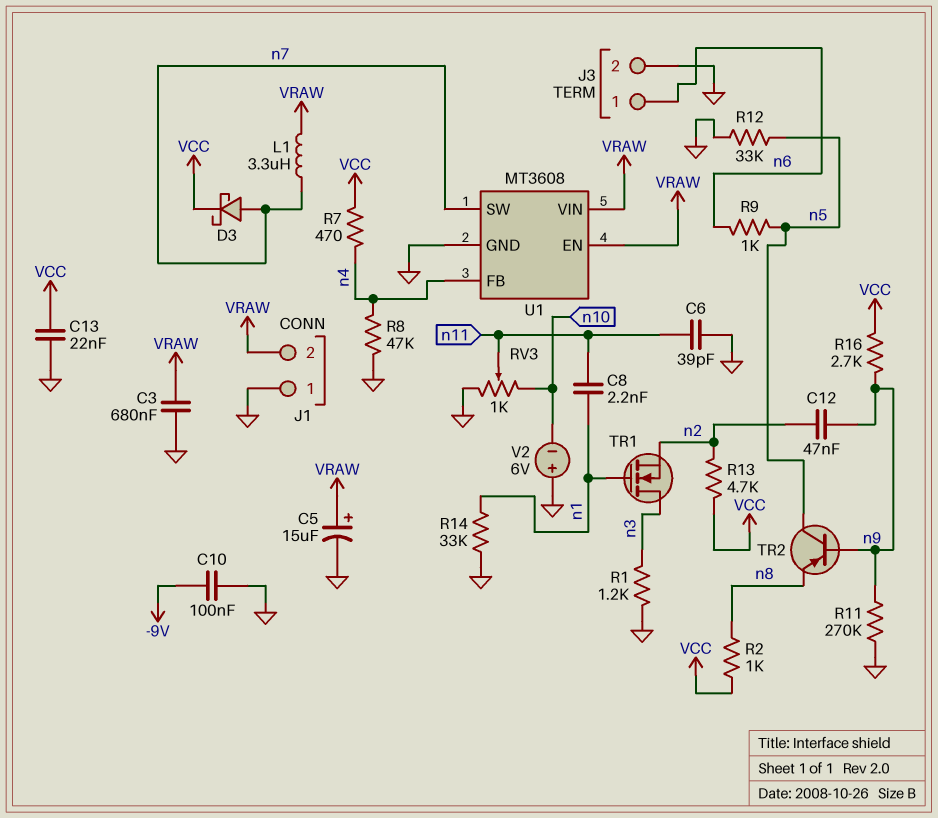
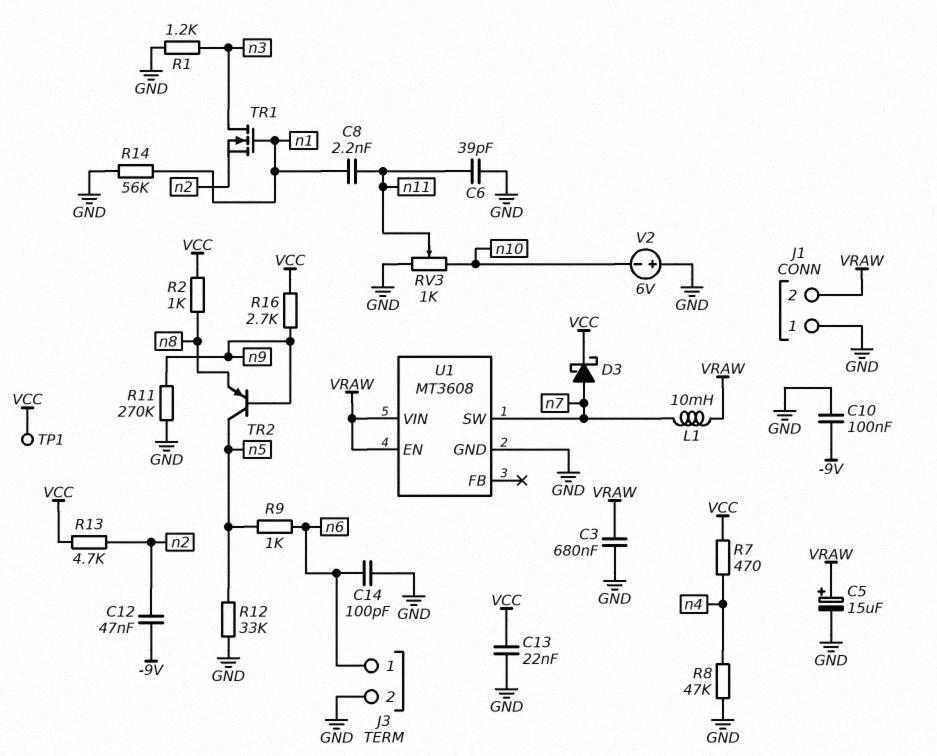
C12: 47nF (n2, n9) -> 47nF (-9V, n2)
C14: none -> 100pF (GND, n6)
L1: 3.3uH (VRAW, n7) -> 10mH (VRAW, n7)
R14: 33k (GND, n1) -> 56k (GND, n1)
TP1: none -> test point (VCC)
U1 pin FB: n4 -> none

